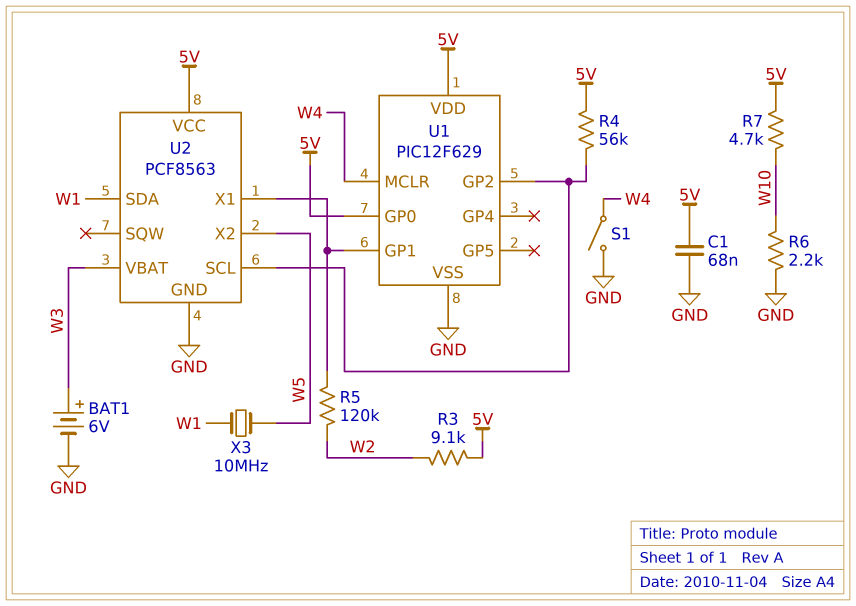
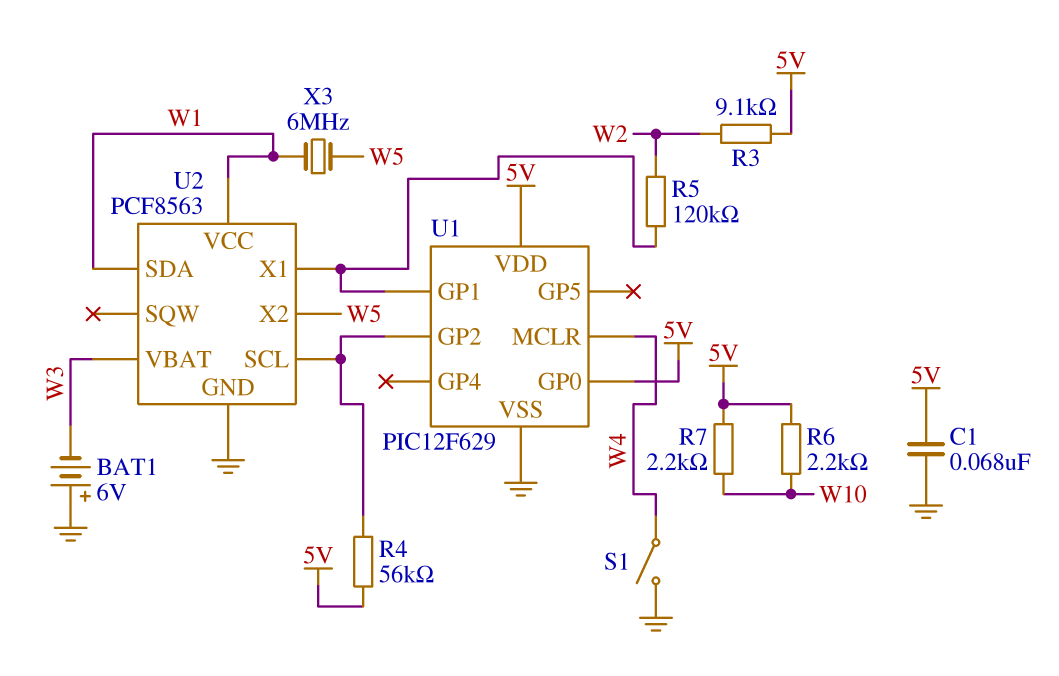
BAT1: 6V (plus W3, minus GND) -> 6V (plus GND, minus W3)
R6: 2.2k (GND, W10) -> 2.2k (5V, W10)
R7: 4.7k (5V, W10) -> 2.2k (5V, W10)
U2 pin VCC: 5V -> W1
X3: 10MHz (W1, W5) -> 6MHz (W1, W5)

